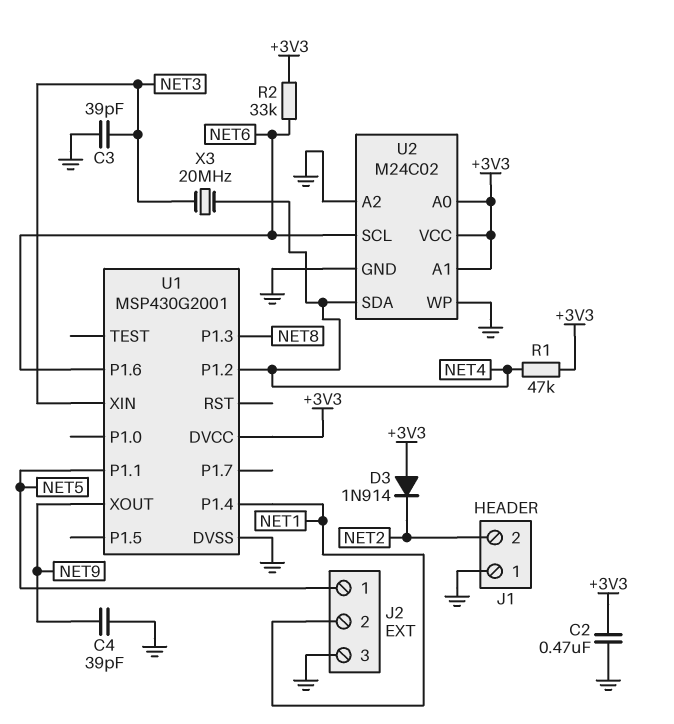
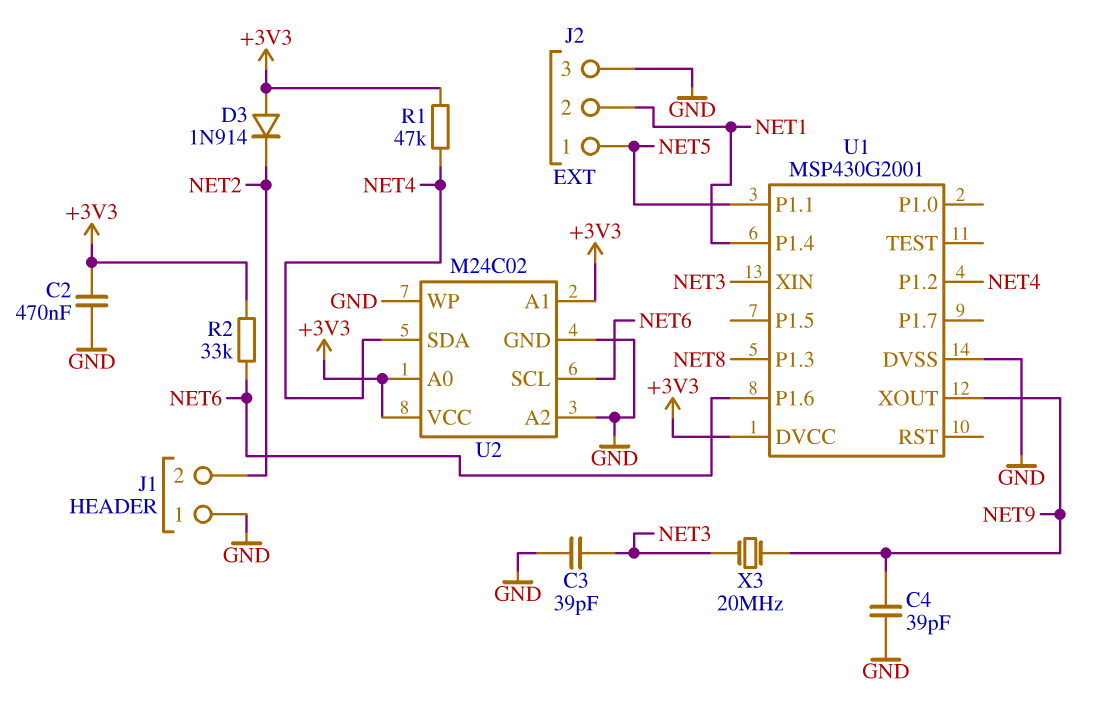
X3: 20MHz (NET3, NET4) -> 20MHz (NET3, NET9)

